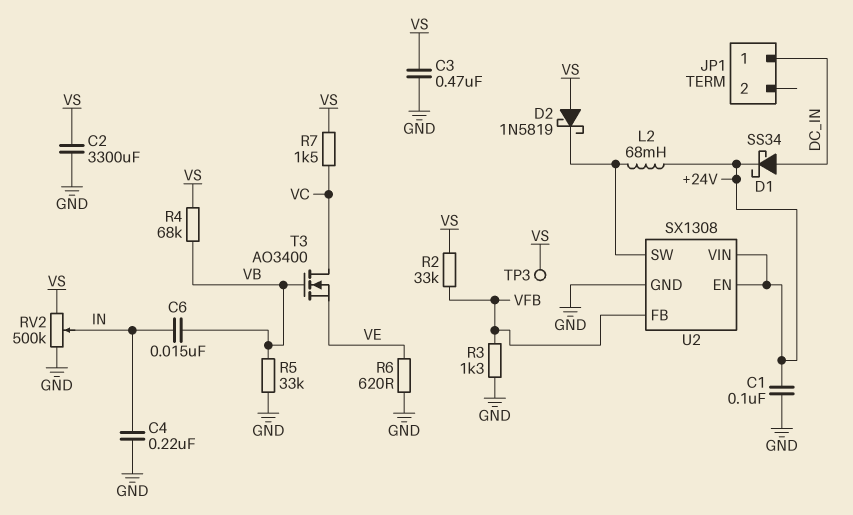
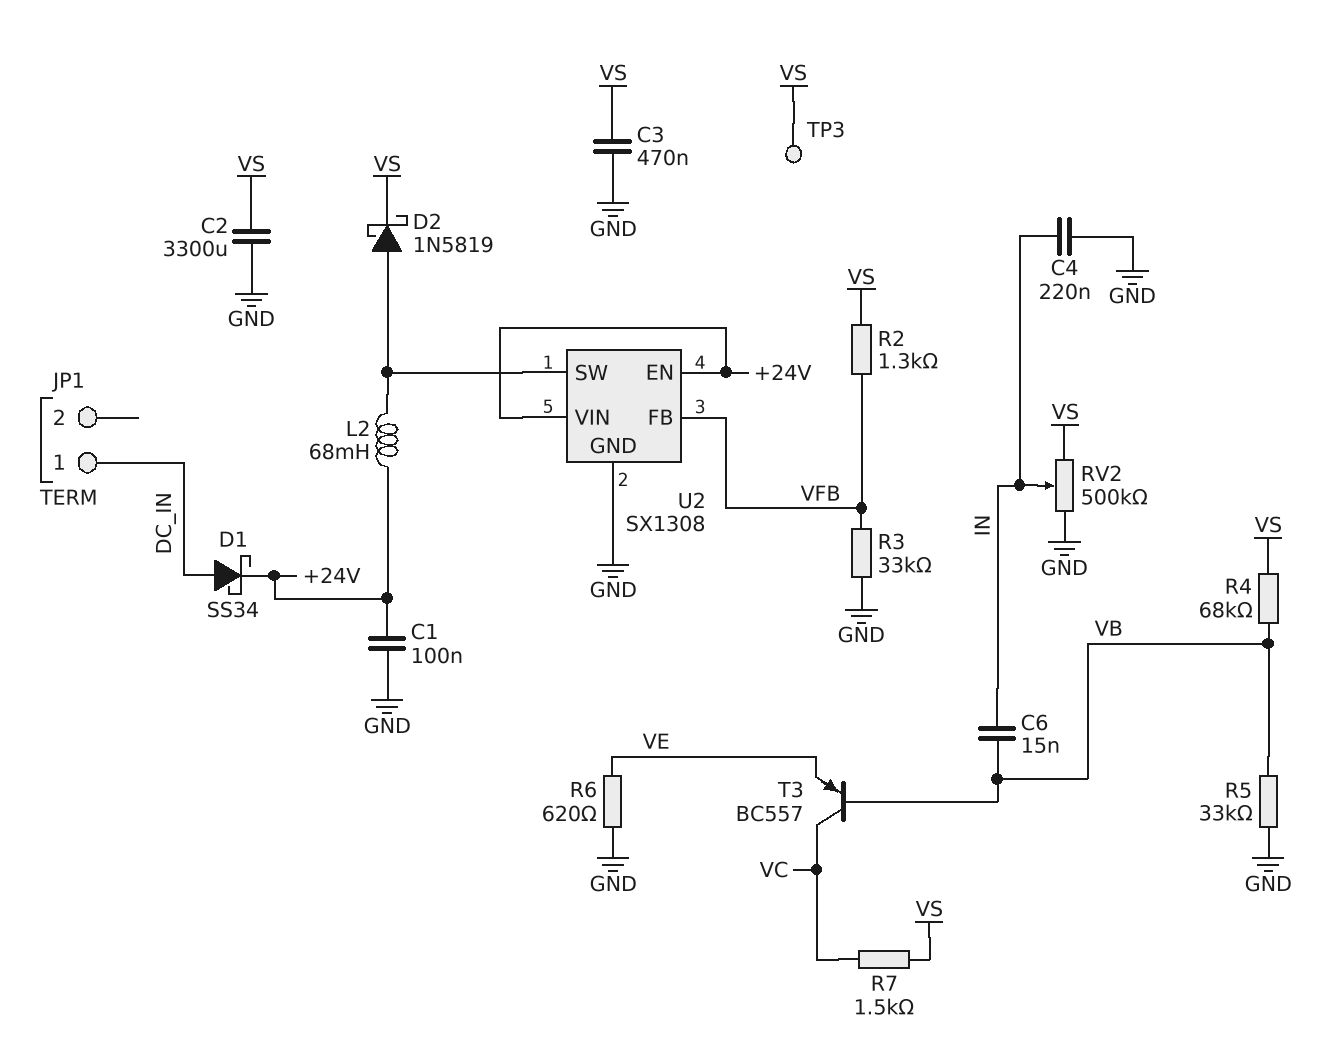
D2: schottky 1N5819 (A VS, K U2/SW) -> schottky 1N5819 (A U2/SW, K VS)
R2: 33k (VFB, VS) -> 1.3k (VFB, VS)
R3: 1.3k (GND, VFB) -> 33k (GND, VFB)
T3: NMOS AO3400 (G VB, D VC, S VE) -> PNP BC557 (B VB, C VC, E VE)

